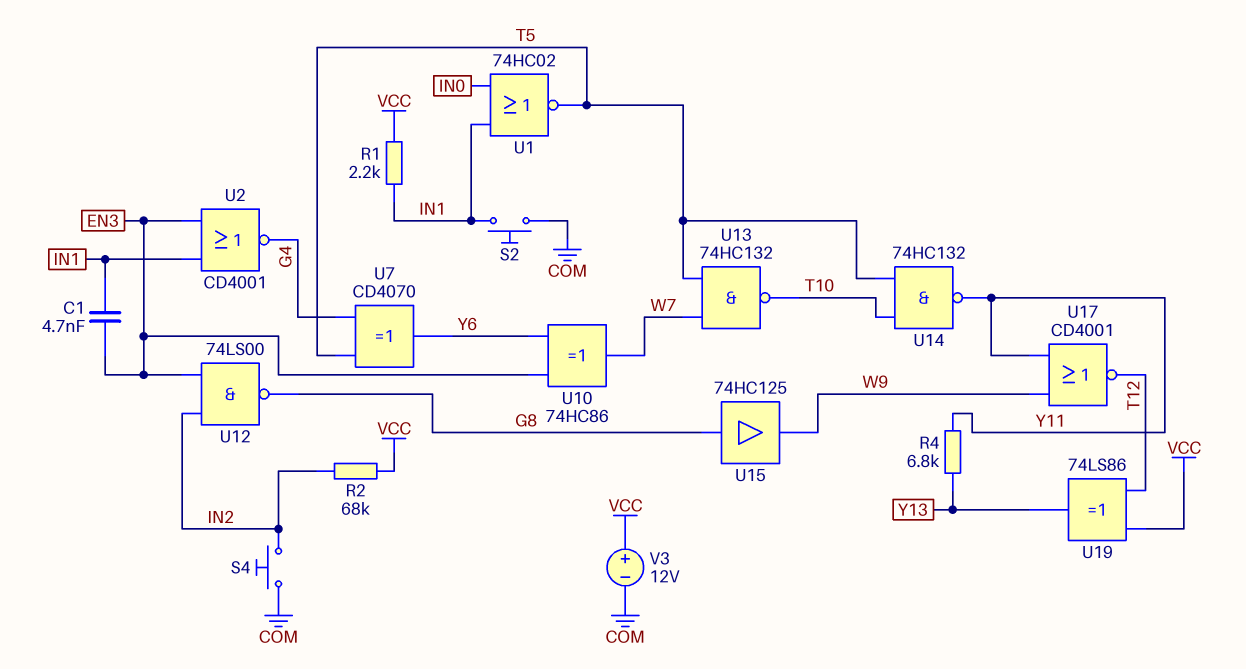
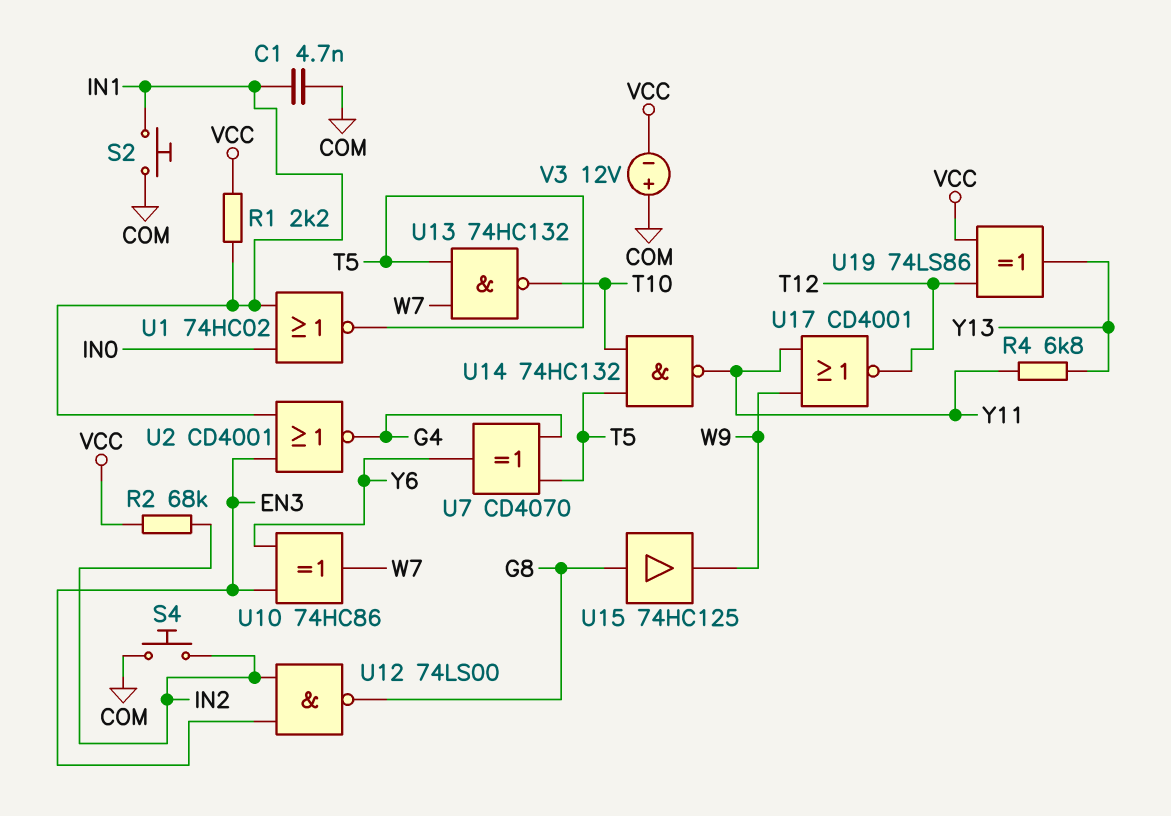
C1: 4.7nF (EN3, IN1) -> 4.7nF (COM, IN1)
V3: 12V (plus VCC, minus COM) -> 12V (plus COM, minus VCC)

